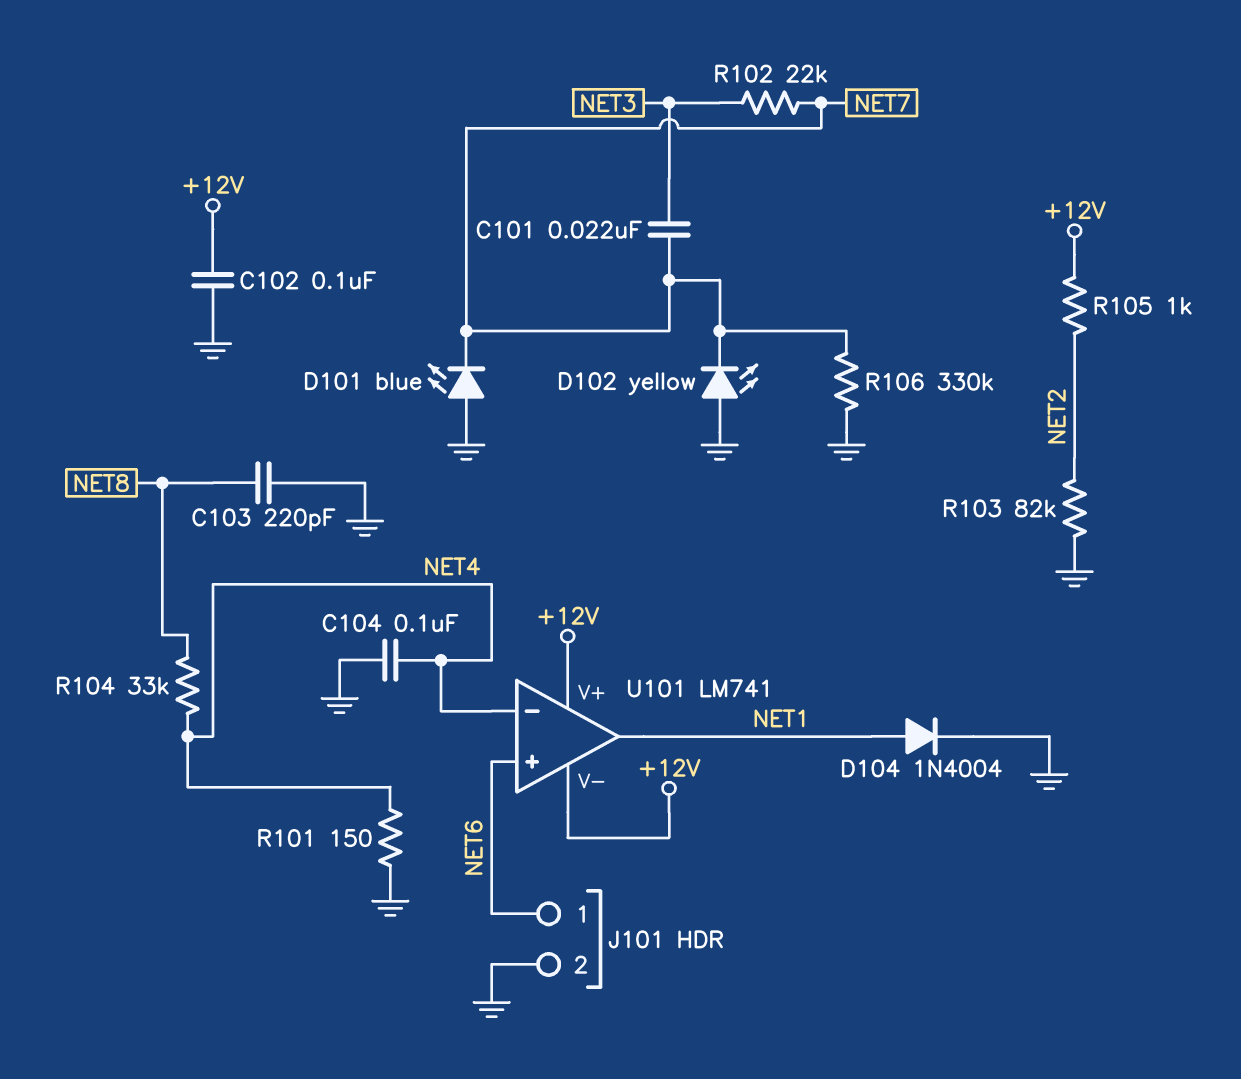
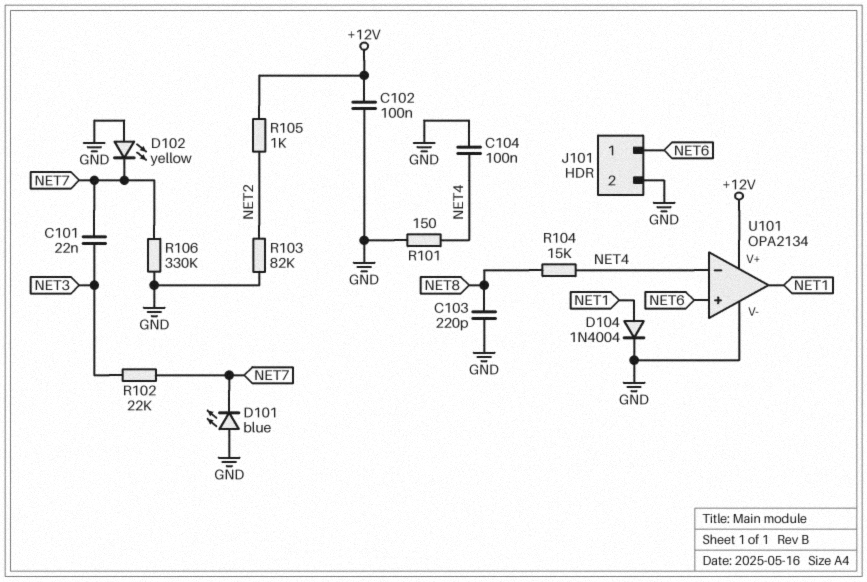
R104: 33k (NET4, NET8) -> 15k (NET4, NET8)
U101: LM741 -> OPA2134
U101 pin V-: +12V -> GND

